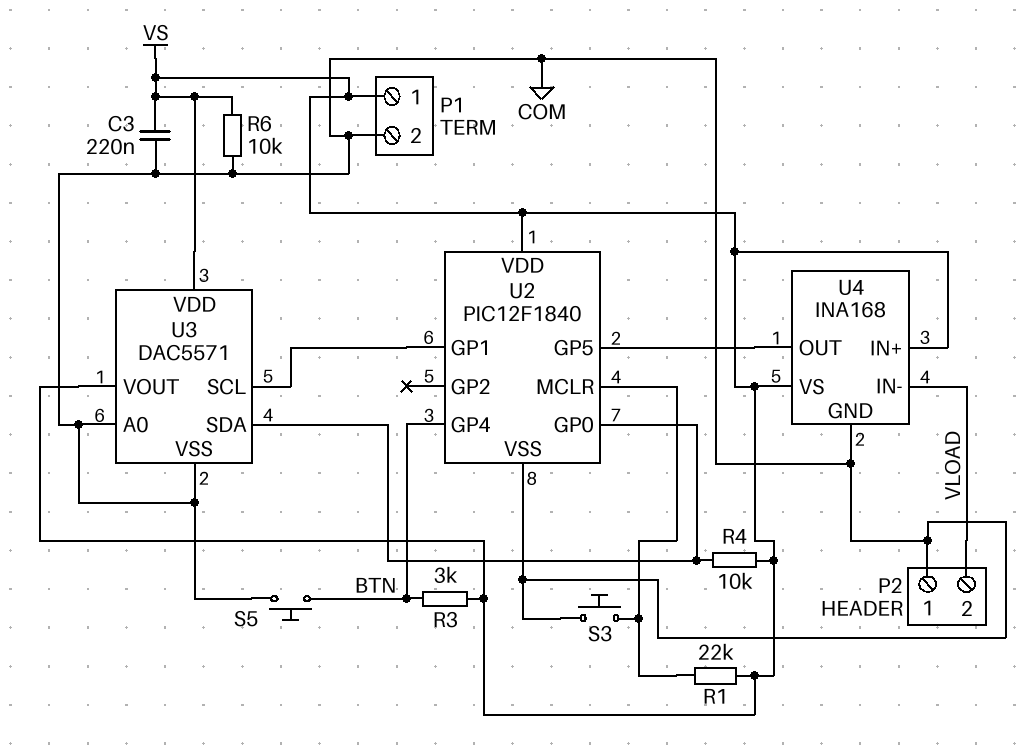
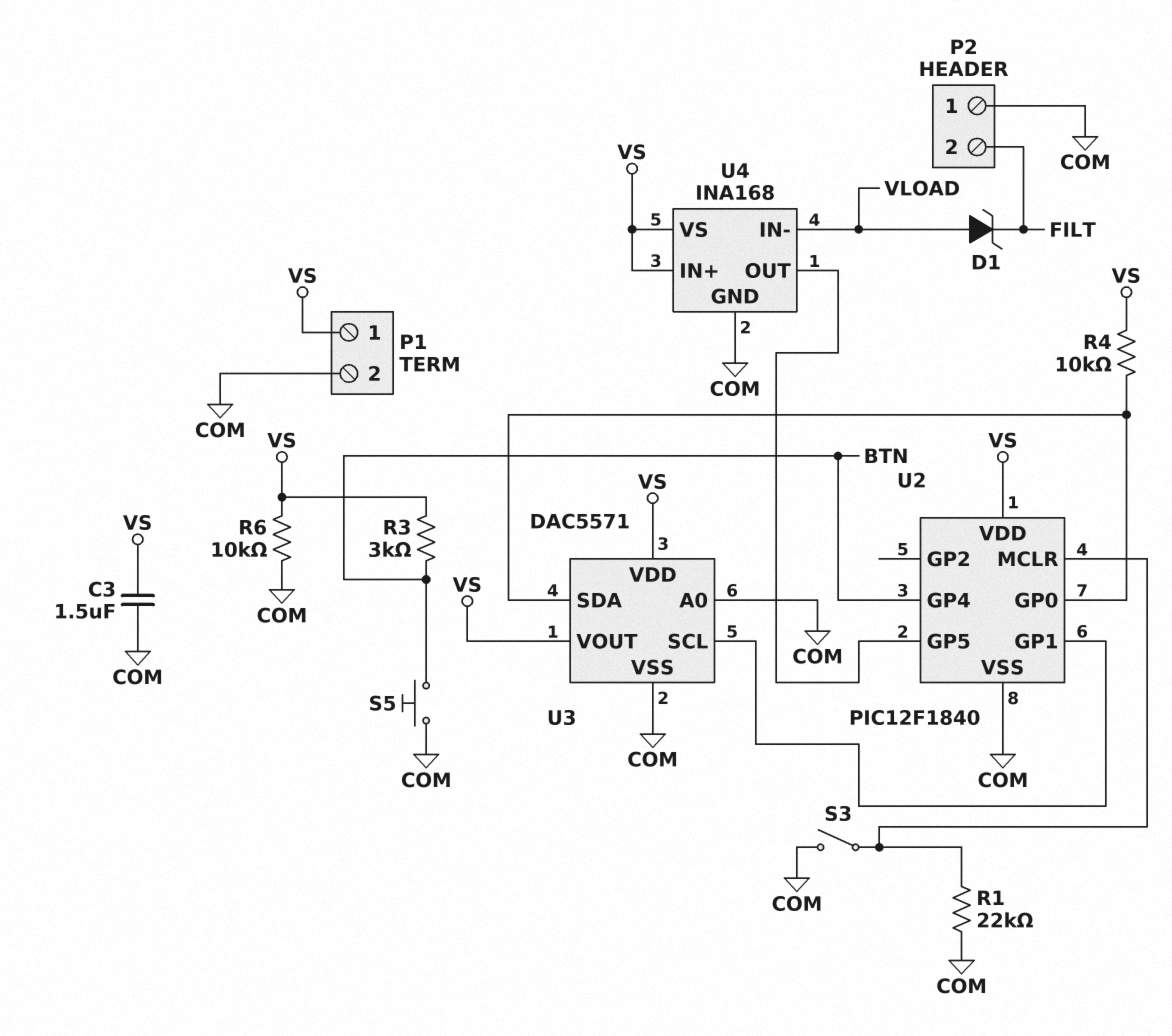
C3: 220nF (COM, VS) -> 1.5uF (COM, VS)
D1: none -> zener (A VLOAD, K FILT)
P2 pin 2: VLOAD -> FILT
R1: 22k (U2/MCLR, VS) -> 22k (COM, U2/MCLR)
S3: button (COM, U2/MCLR) -> switch (COM, U2/MCLR)

